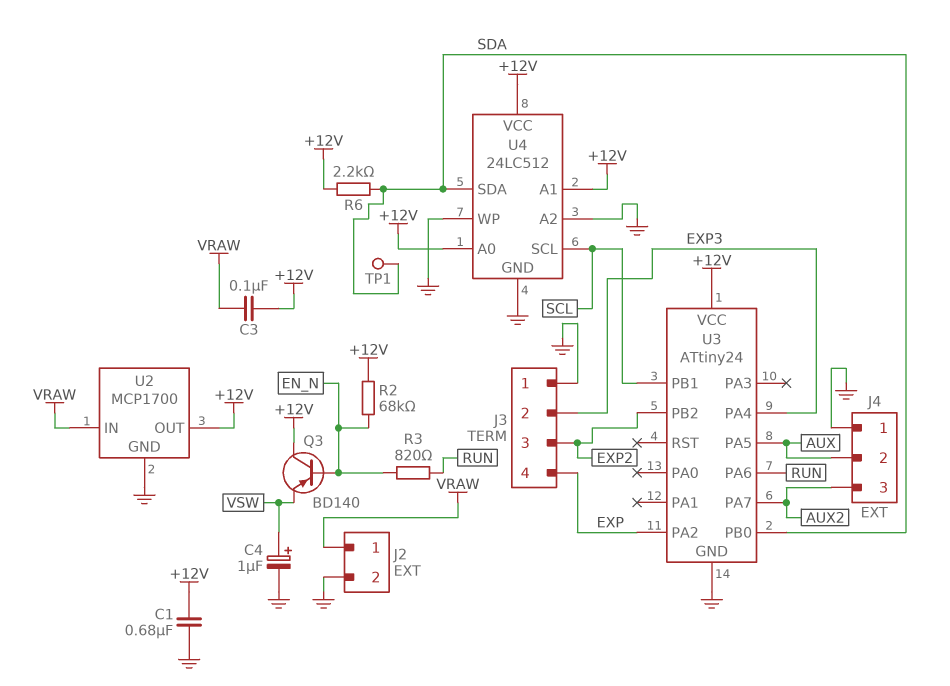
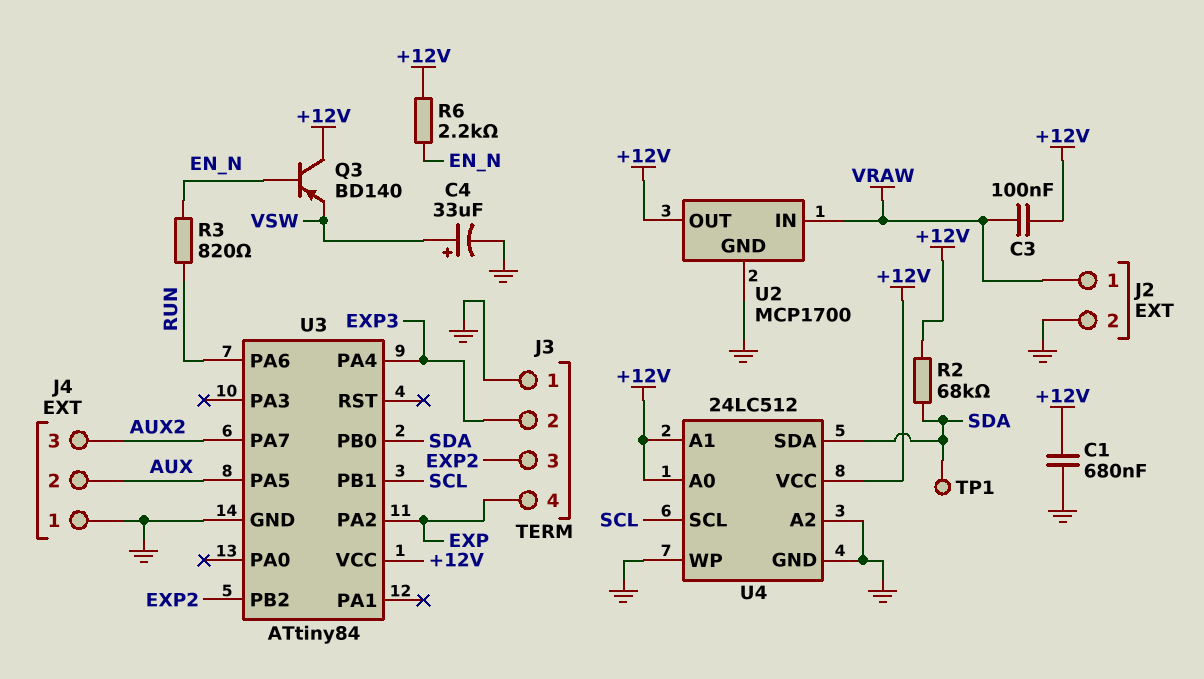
C4: 1uF (plus VSW, minus GND) -> 33uF (plus VSW, minus GND)
R2: 68k (+12V, EN_N) -> 68k (+12V, SDA)
R6: 2.2k (+12V, SDA) -> 2.2k (+12V, EN_N)
U3: ATtiny24 -> ATtiny84

